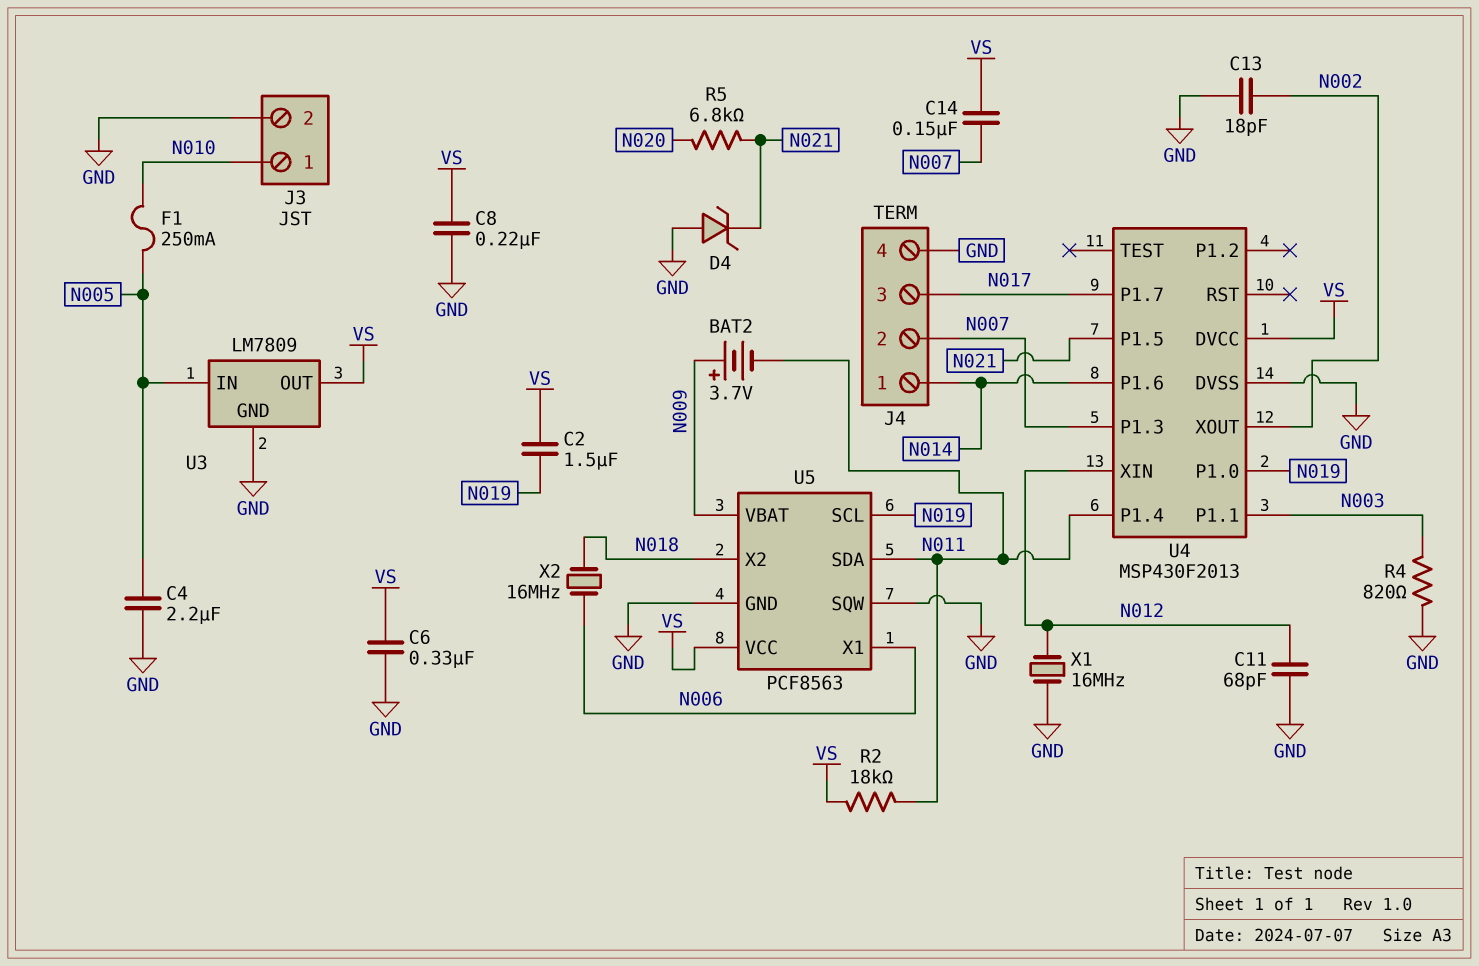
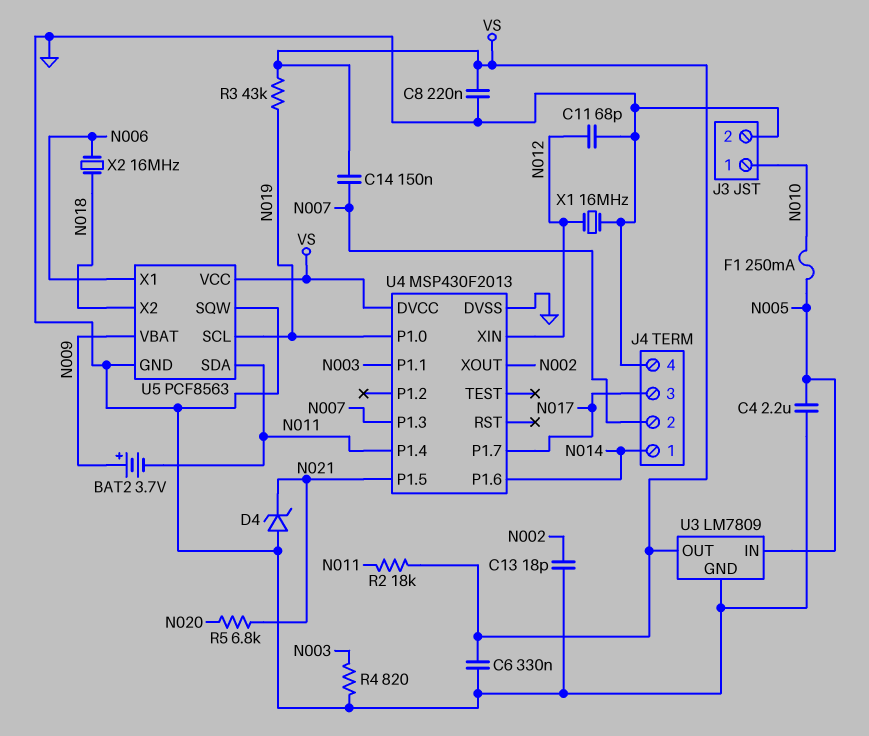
C2: 1.5uF (N019, VS) -> none
R3: none -> 43k (N019, VS)

